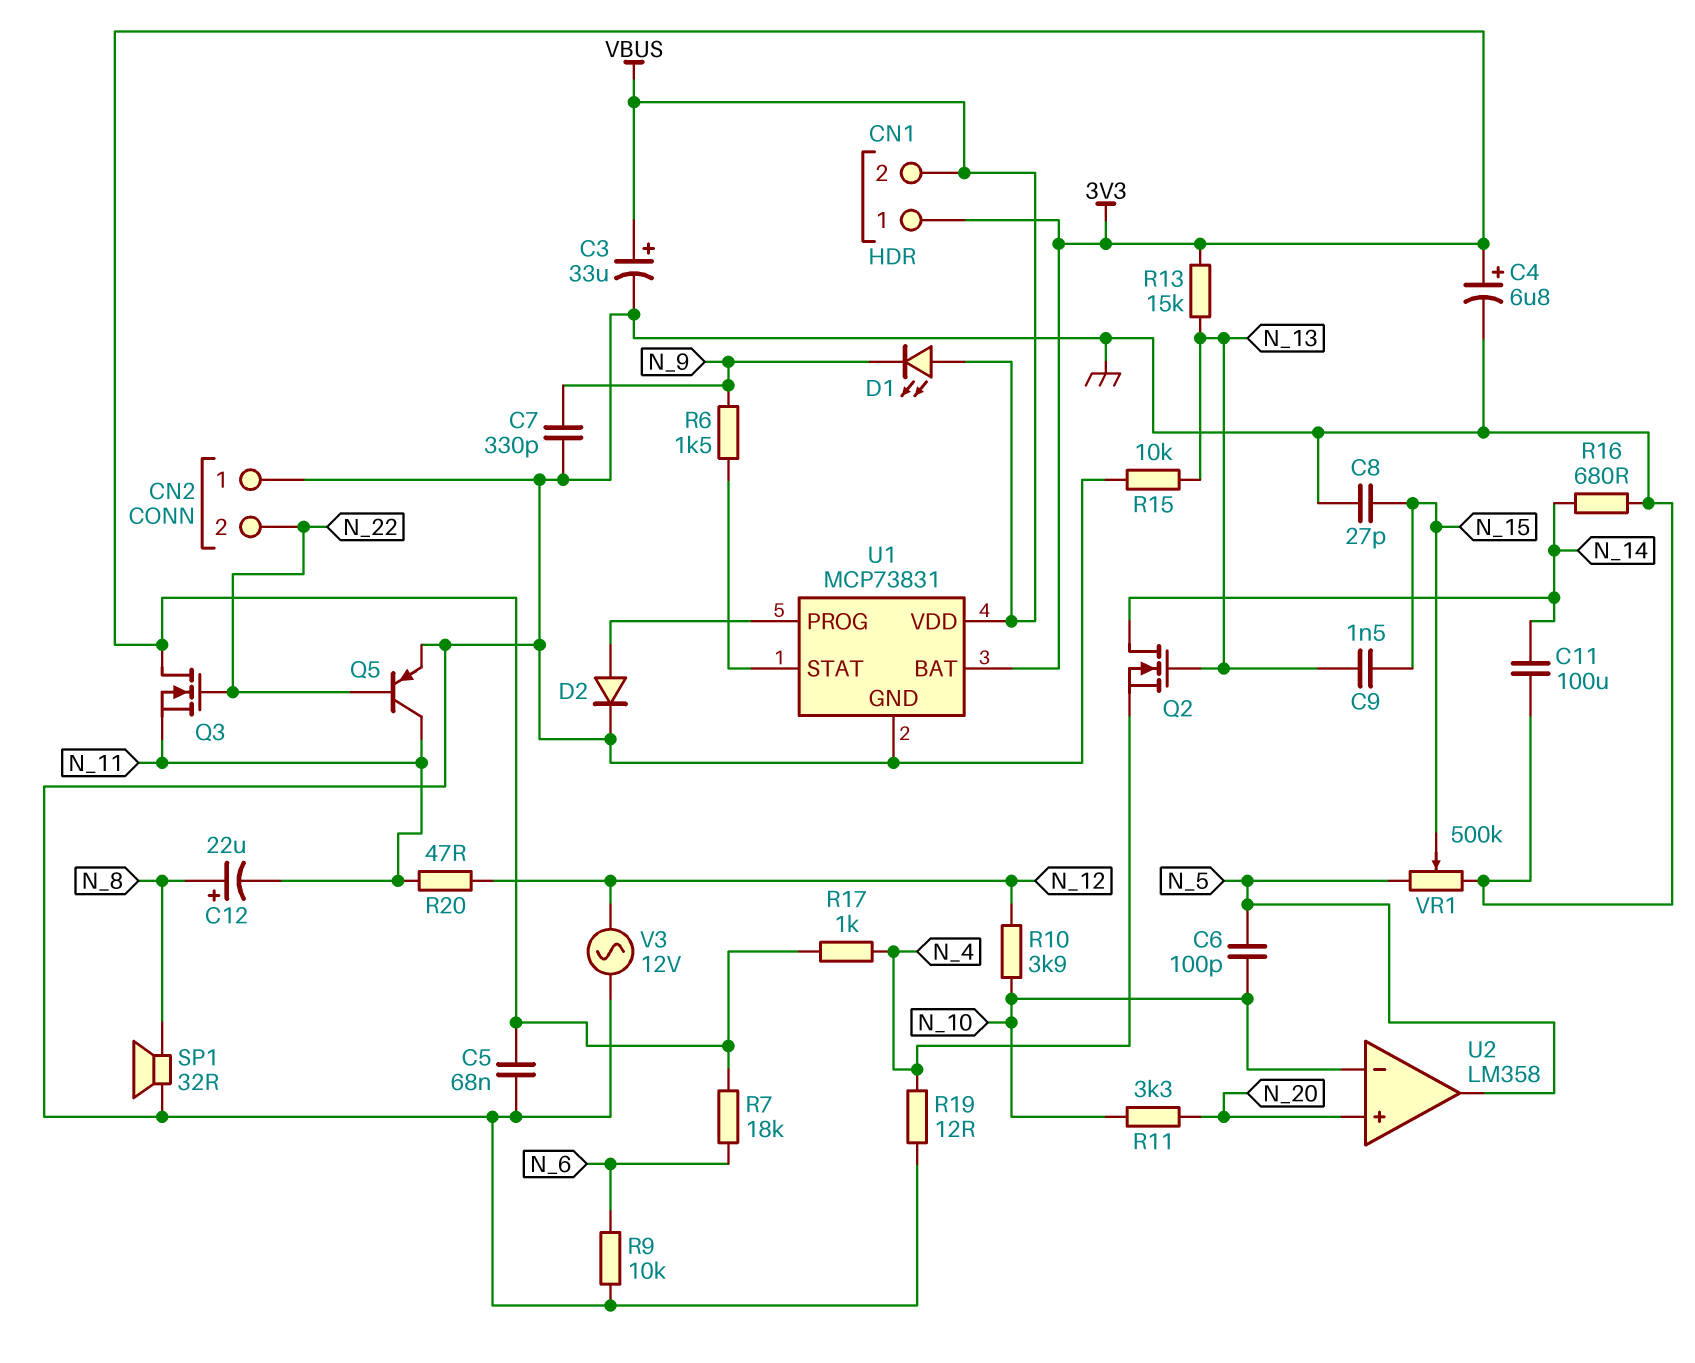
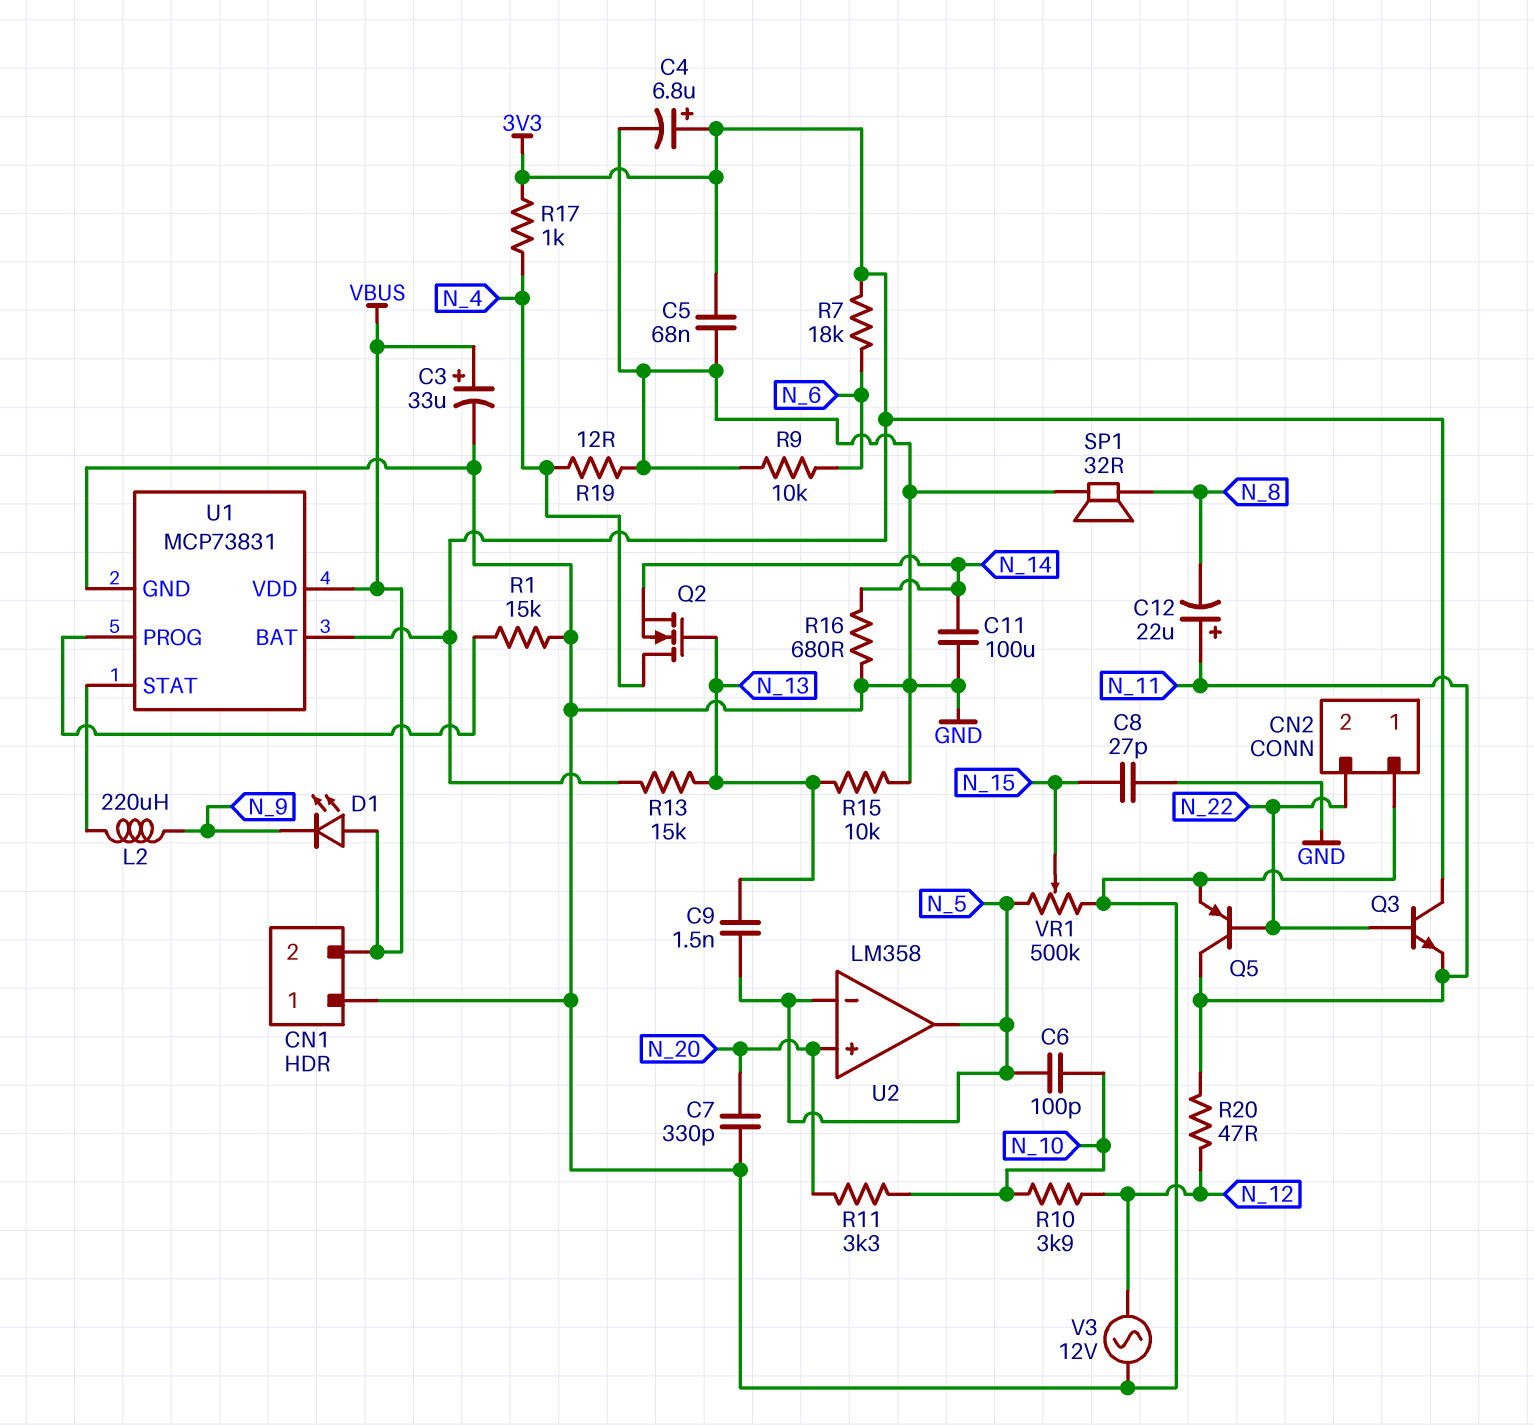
C7: 330pF (GND, N_9) -> 330pF (GND, N_20)
C9: 1.5nF (N_13, N_15) -> 1.5nF (N_5, N_13)
C12: 22uF (plus N_8, minus N_11) -> 22uF (plus N_11, minus N_8)
CN1 pin 1: 3V3 -> GND
D2: diode (A U1/PROG, K GND) -> none
L2: none -> 220uH (N_9, U1/STAT)
Q2: NMOS (G N_13, D N_14, S N_4) -> NMOS (G N_13, D N_4, S N_14)
Q3: NMOS (G N_22, D 3V3, S N_11) -> NPN (B N_22, C 3V3, E N_11)
R1: none -> 15k (GND, U1/PROG)
R6: 1.5k (N_9, U1/STAT) -> none
U2 pin in-: N_10 -> N_5

